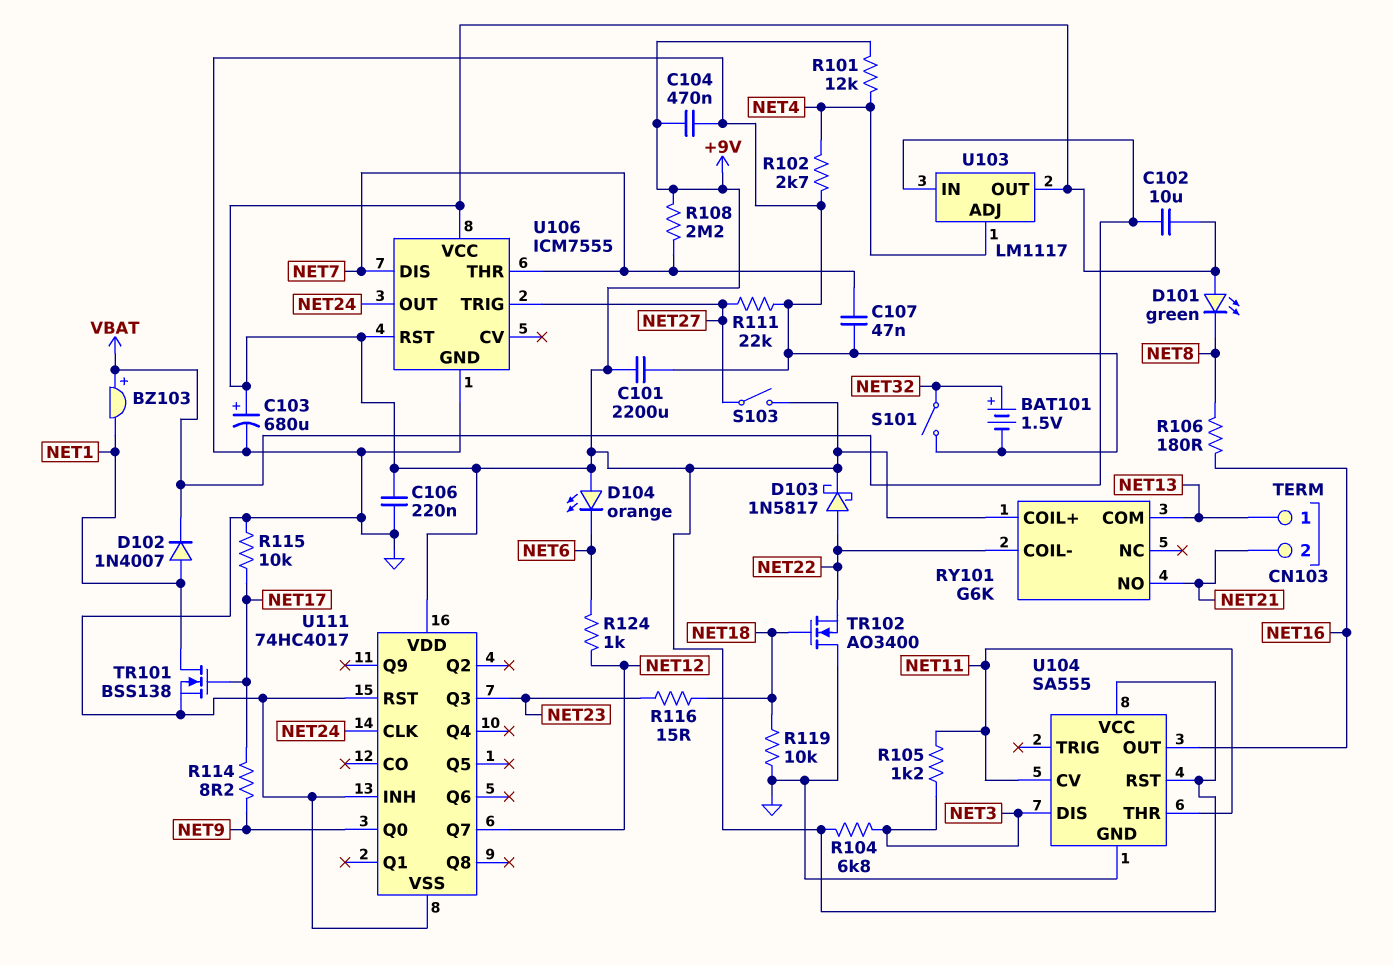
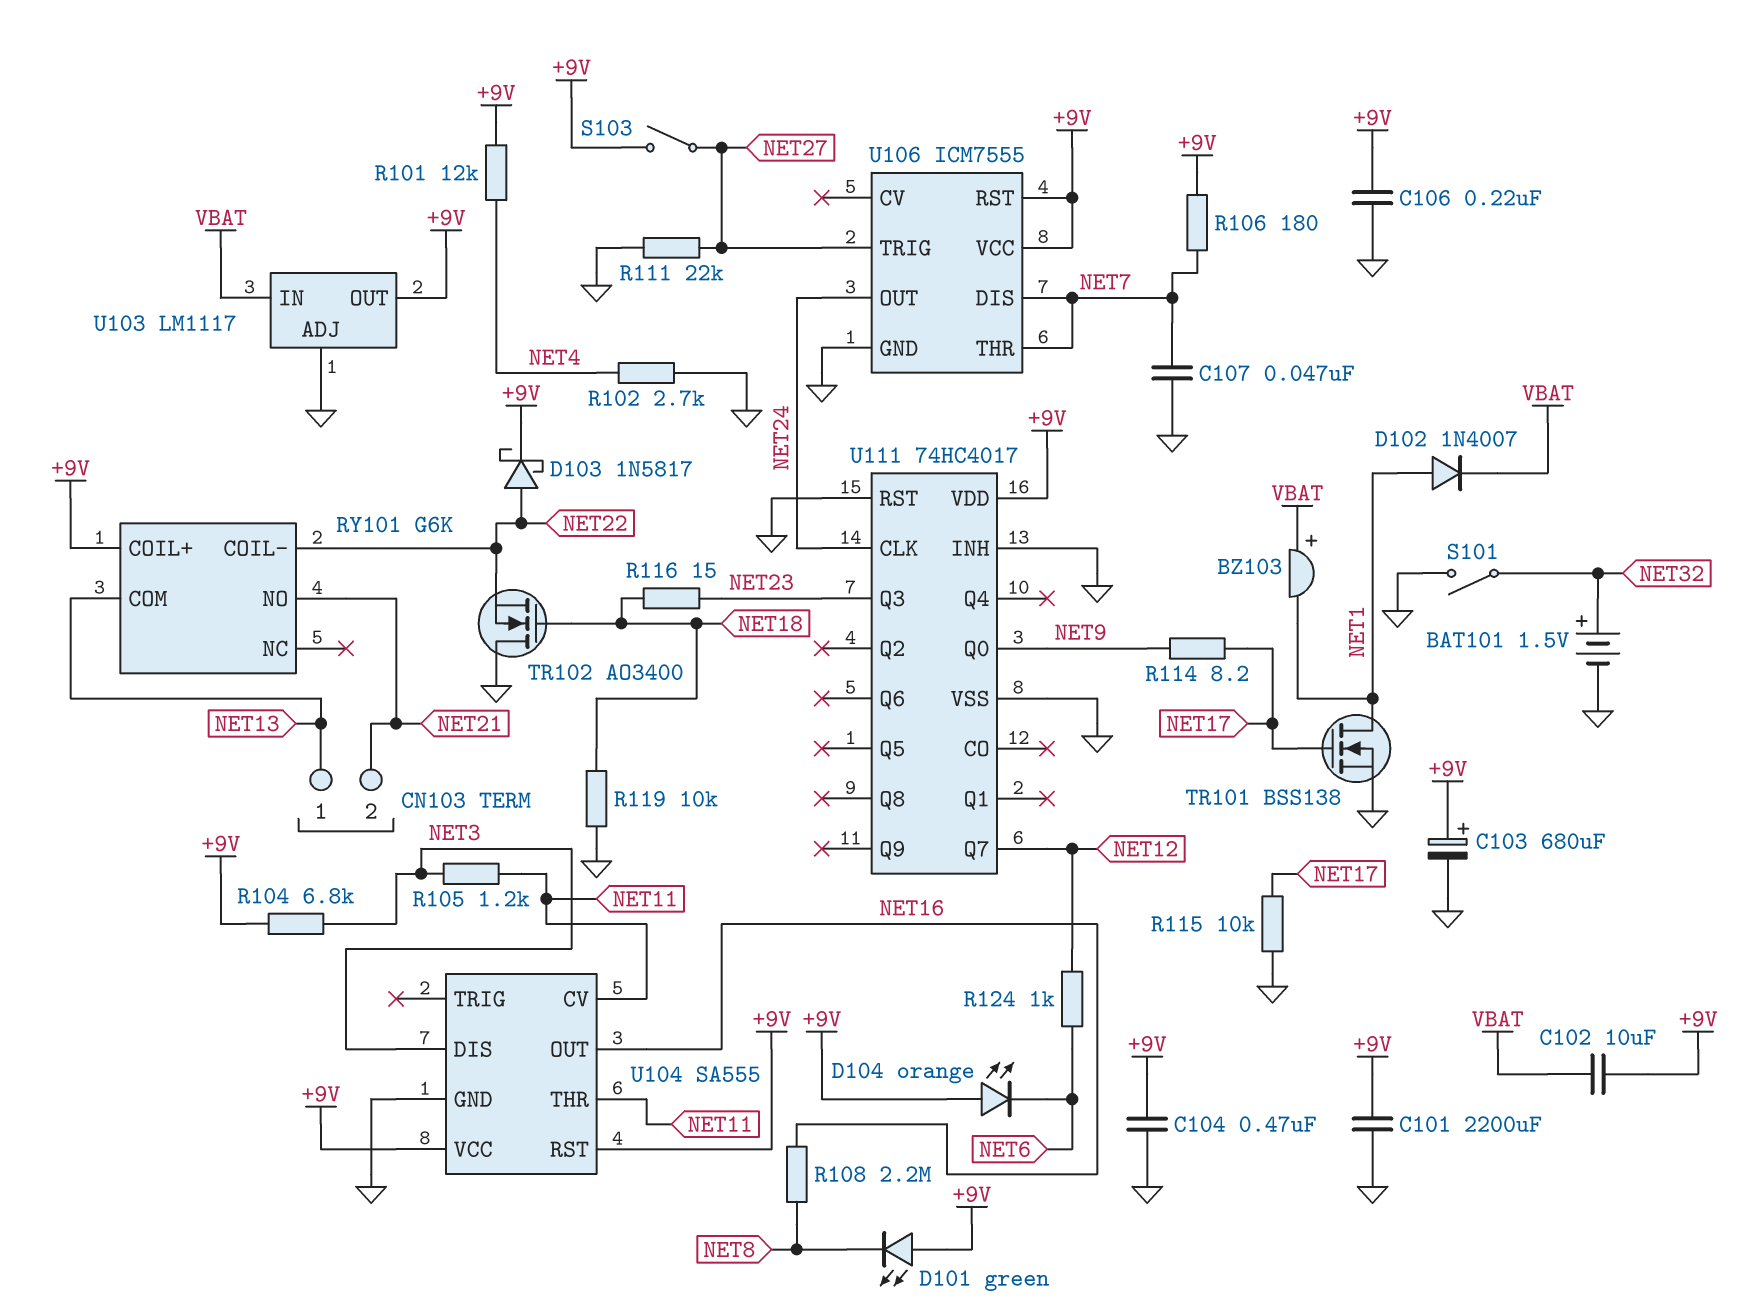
R106: 180 (NET8, NET16) -> 180 (+9V, NET7)
R108: 2.2M (+9V, NET7) -> 2.2M (NET8, NET16)
U103 pin ADJ: NET4 -> GND

